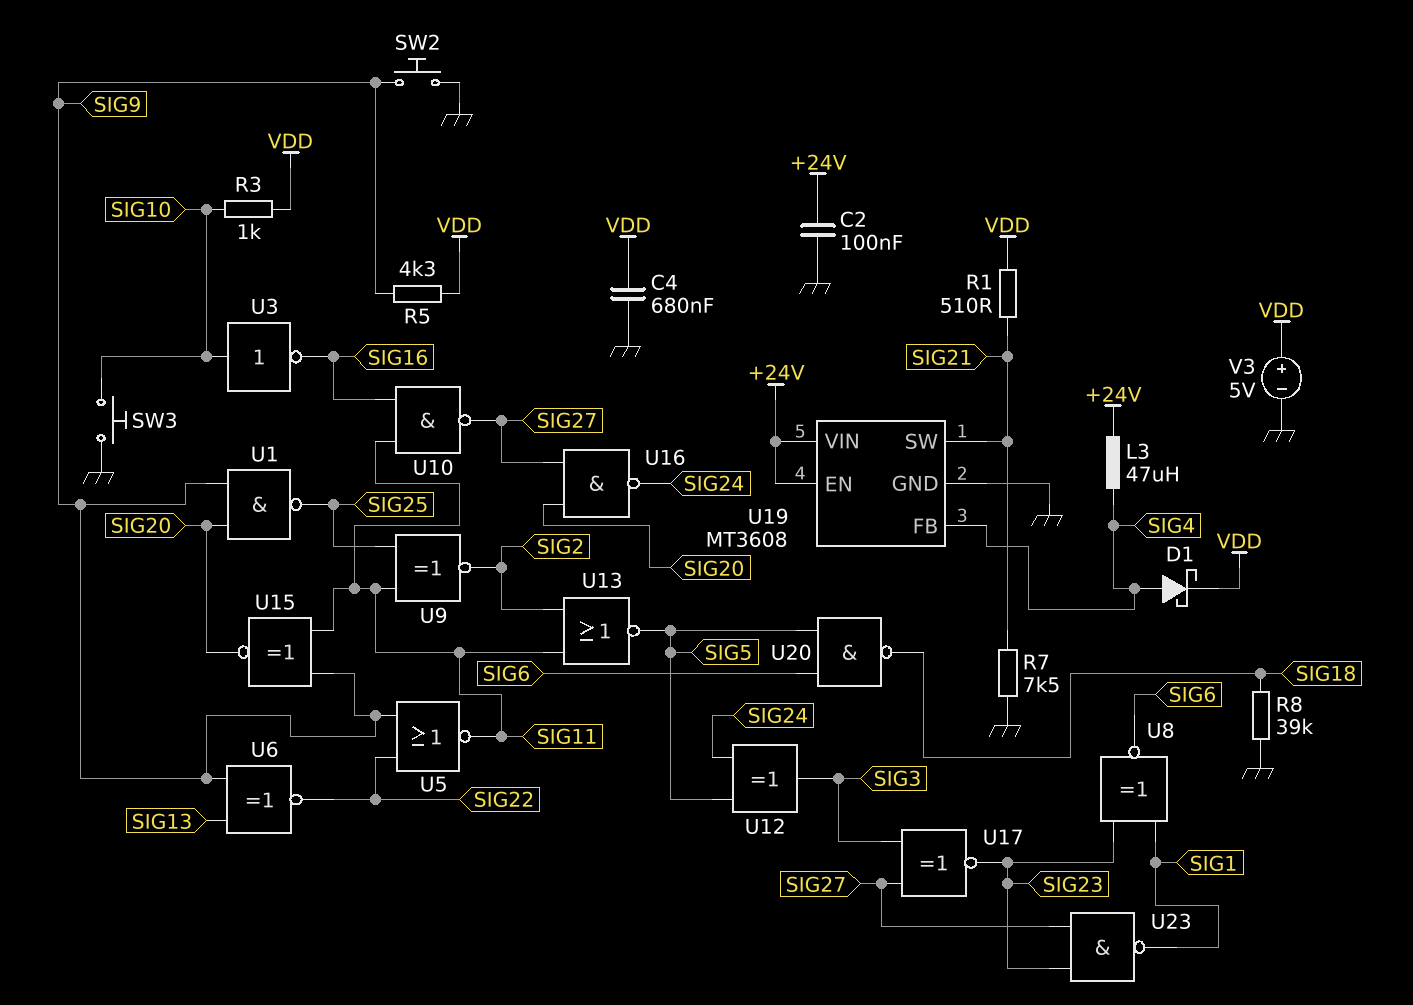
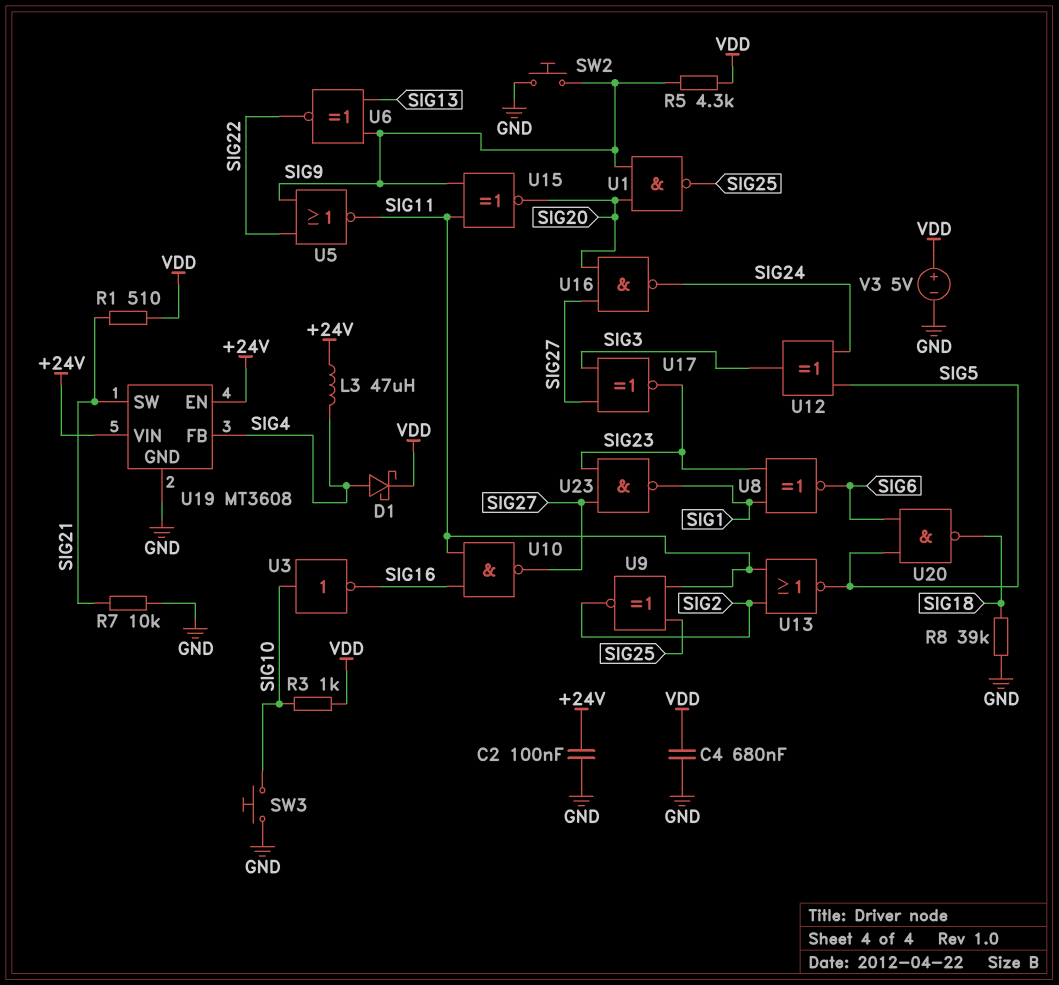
R7: 7.5k (GND, SIG21) -> 10k (GND, SIG21)

